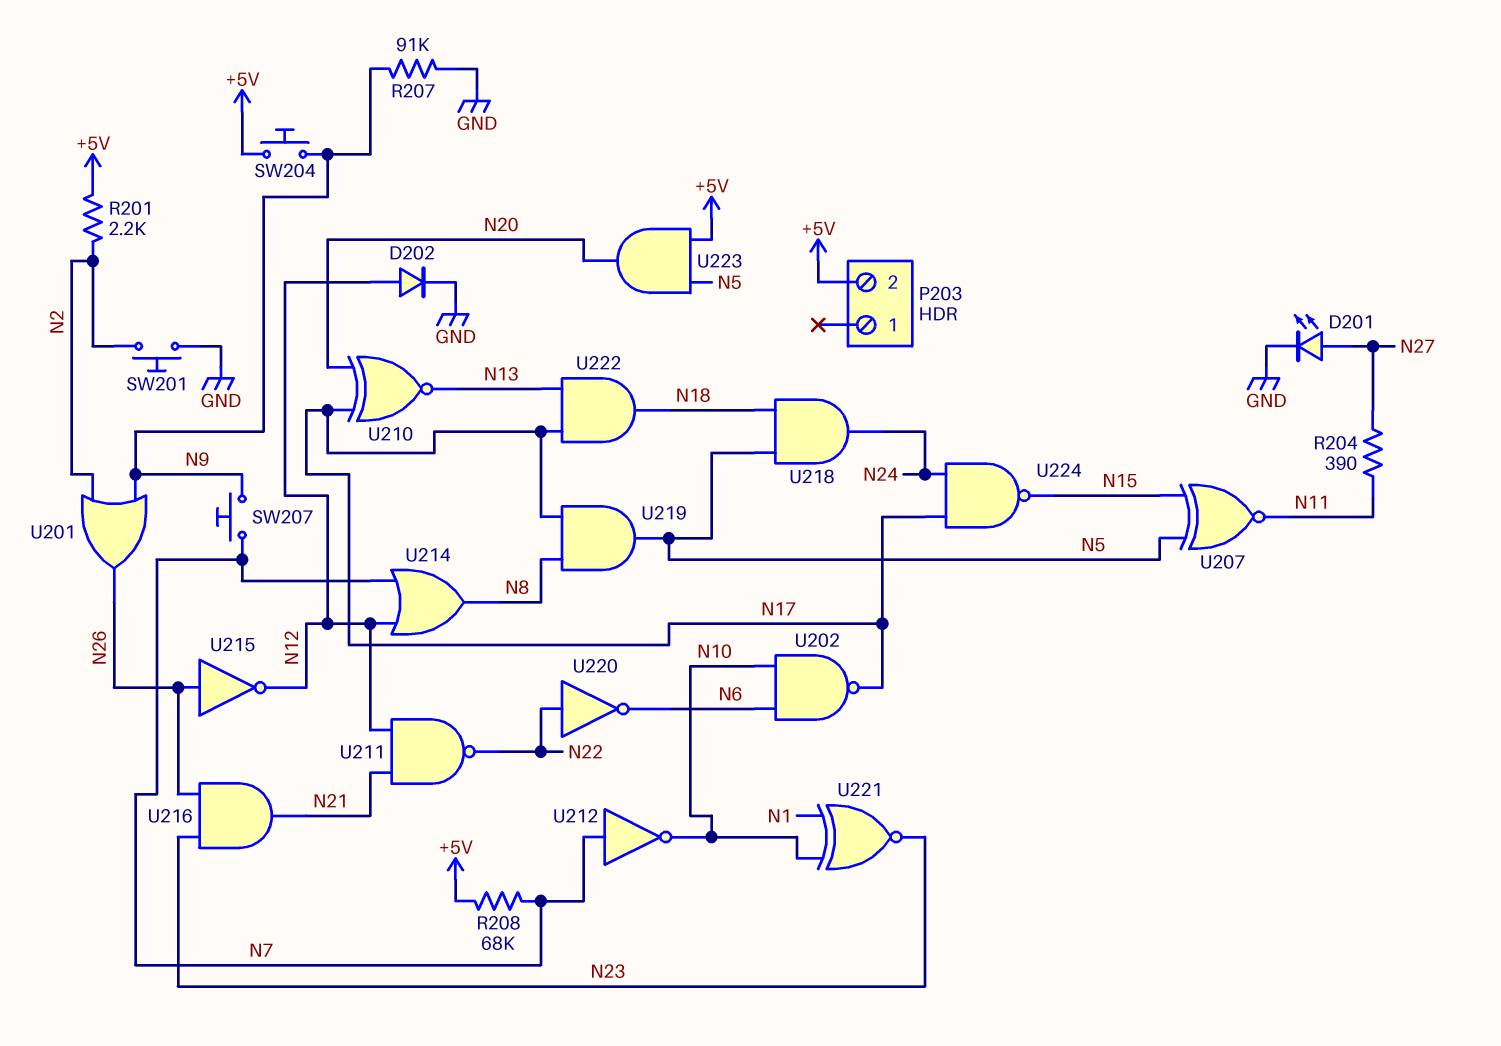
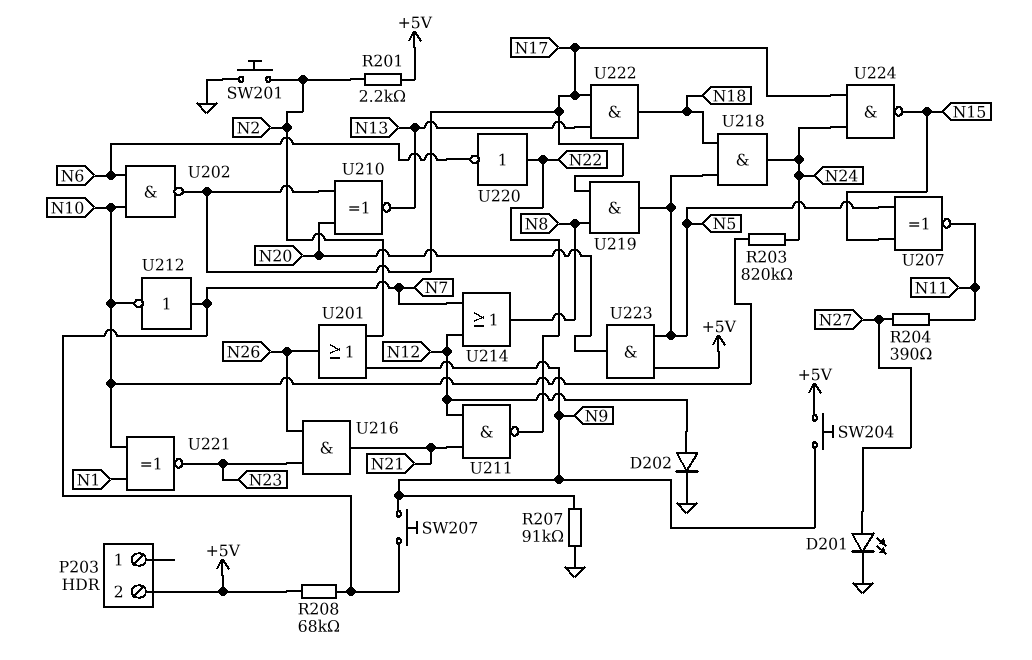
R203: none -> 820k (N10, N24)
U215: NOT (in N26, out N12) -> none

